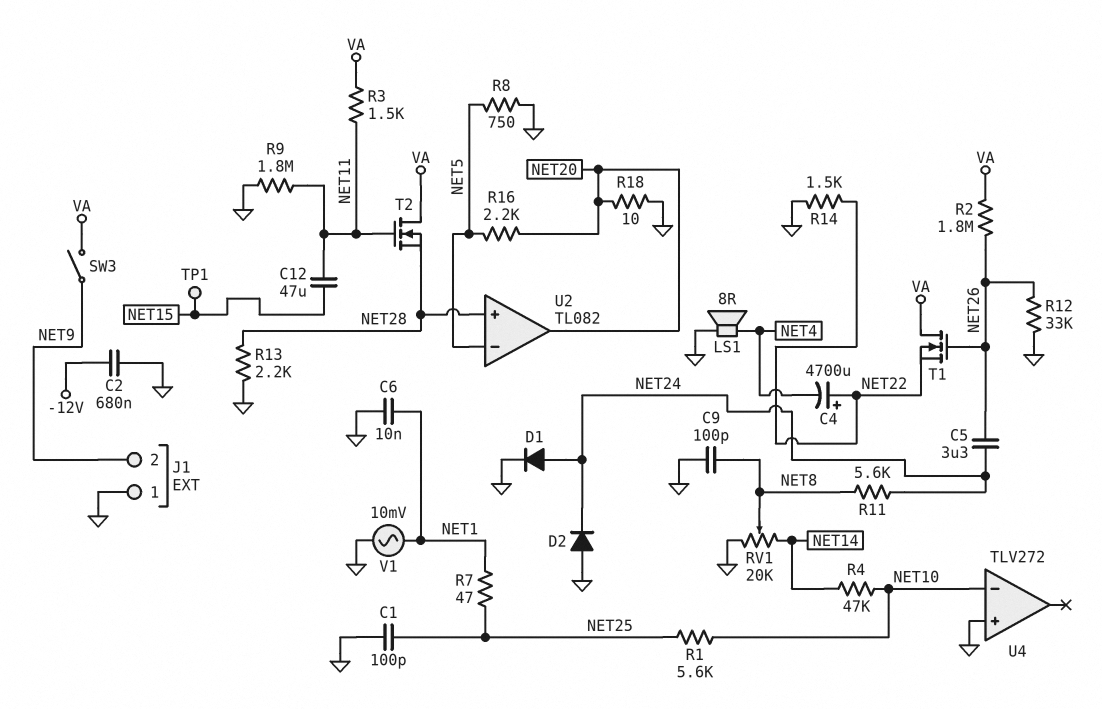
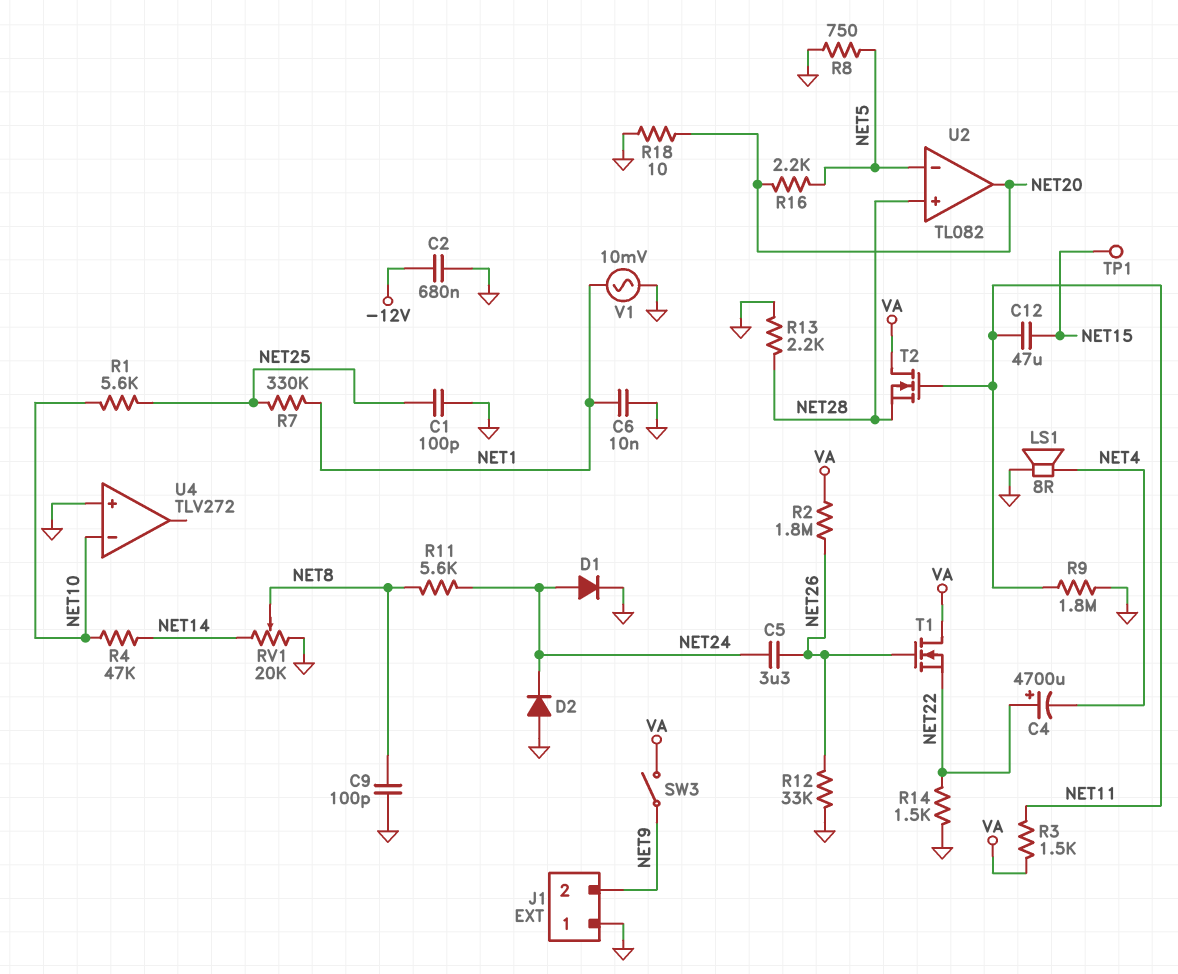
R7: 47 (NET1, NET25) -> 330k (NET1, NET25)

